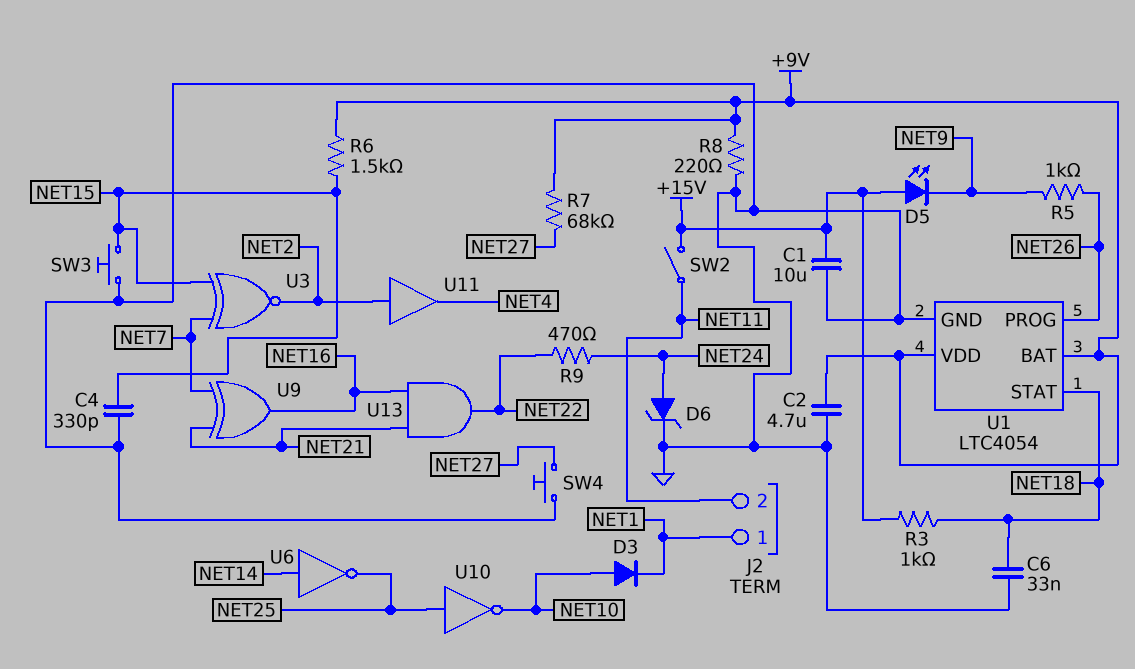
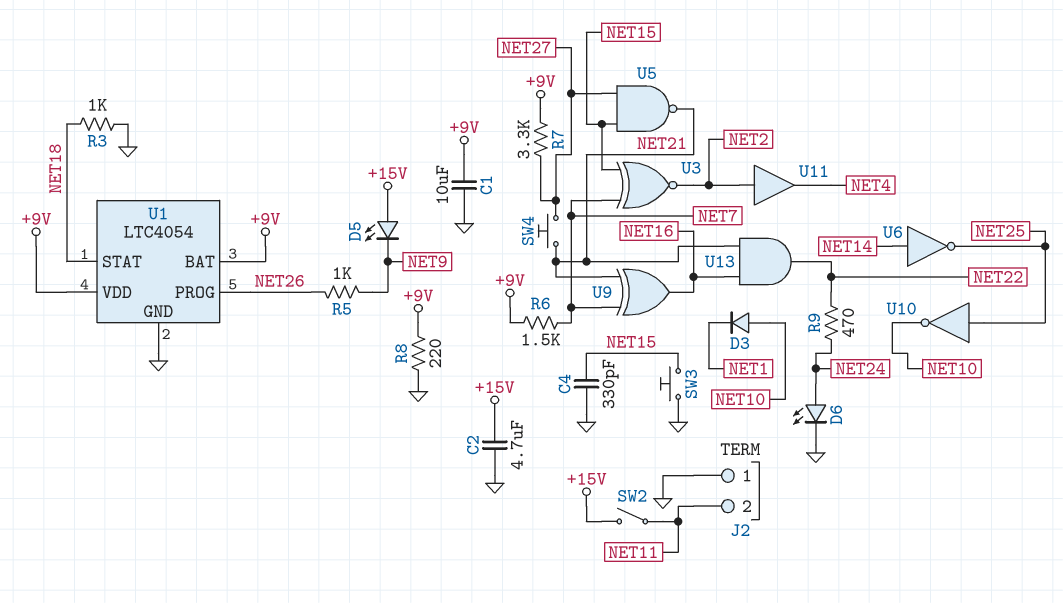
C1: 10uF (+15V, GND) -> 10uF (+9V, GND)
C2: 4.7uF (+9V, GND) -> 4.7uF (+15V, GND)
C6: 33nF (GND, NET18) -> none
D6: zener (A NET24, K GND) -> LED (A NET24, K GND)
J2 pin 1: NET1 -> GND
R3: 1k (+15V, NET18) -> 1k (GND, NET18)
R6: 1.5k (+9V, NET15) -> 1.5k (+9V, NET7)
R7: 68k (+9V, NET27) -> 3.3k (+9V, NET27)
SW4: button (GND, NET27) -> button (NET21, NET27)
U5: none -> NAND (in NET15, in NET27, out NET21)

